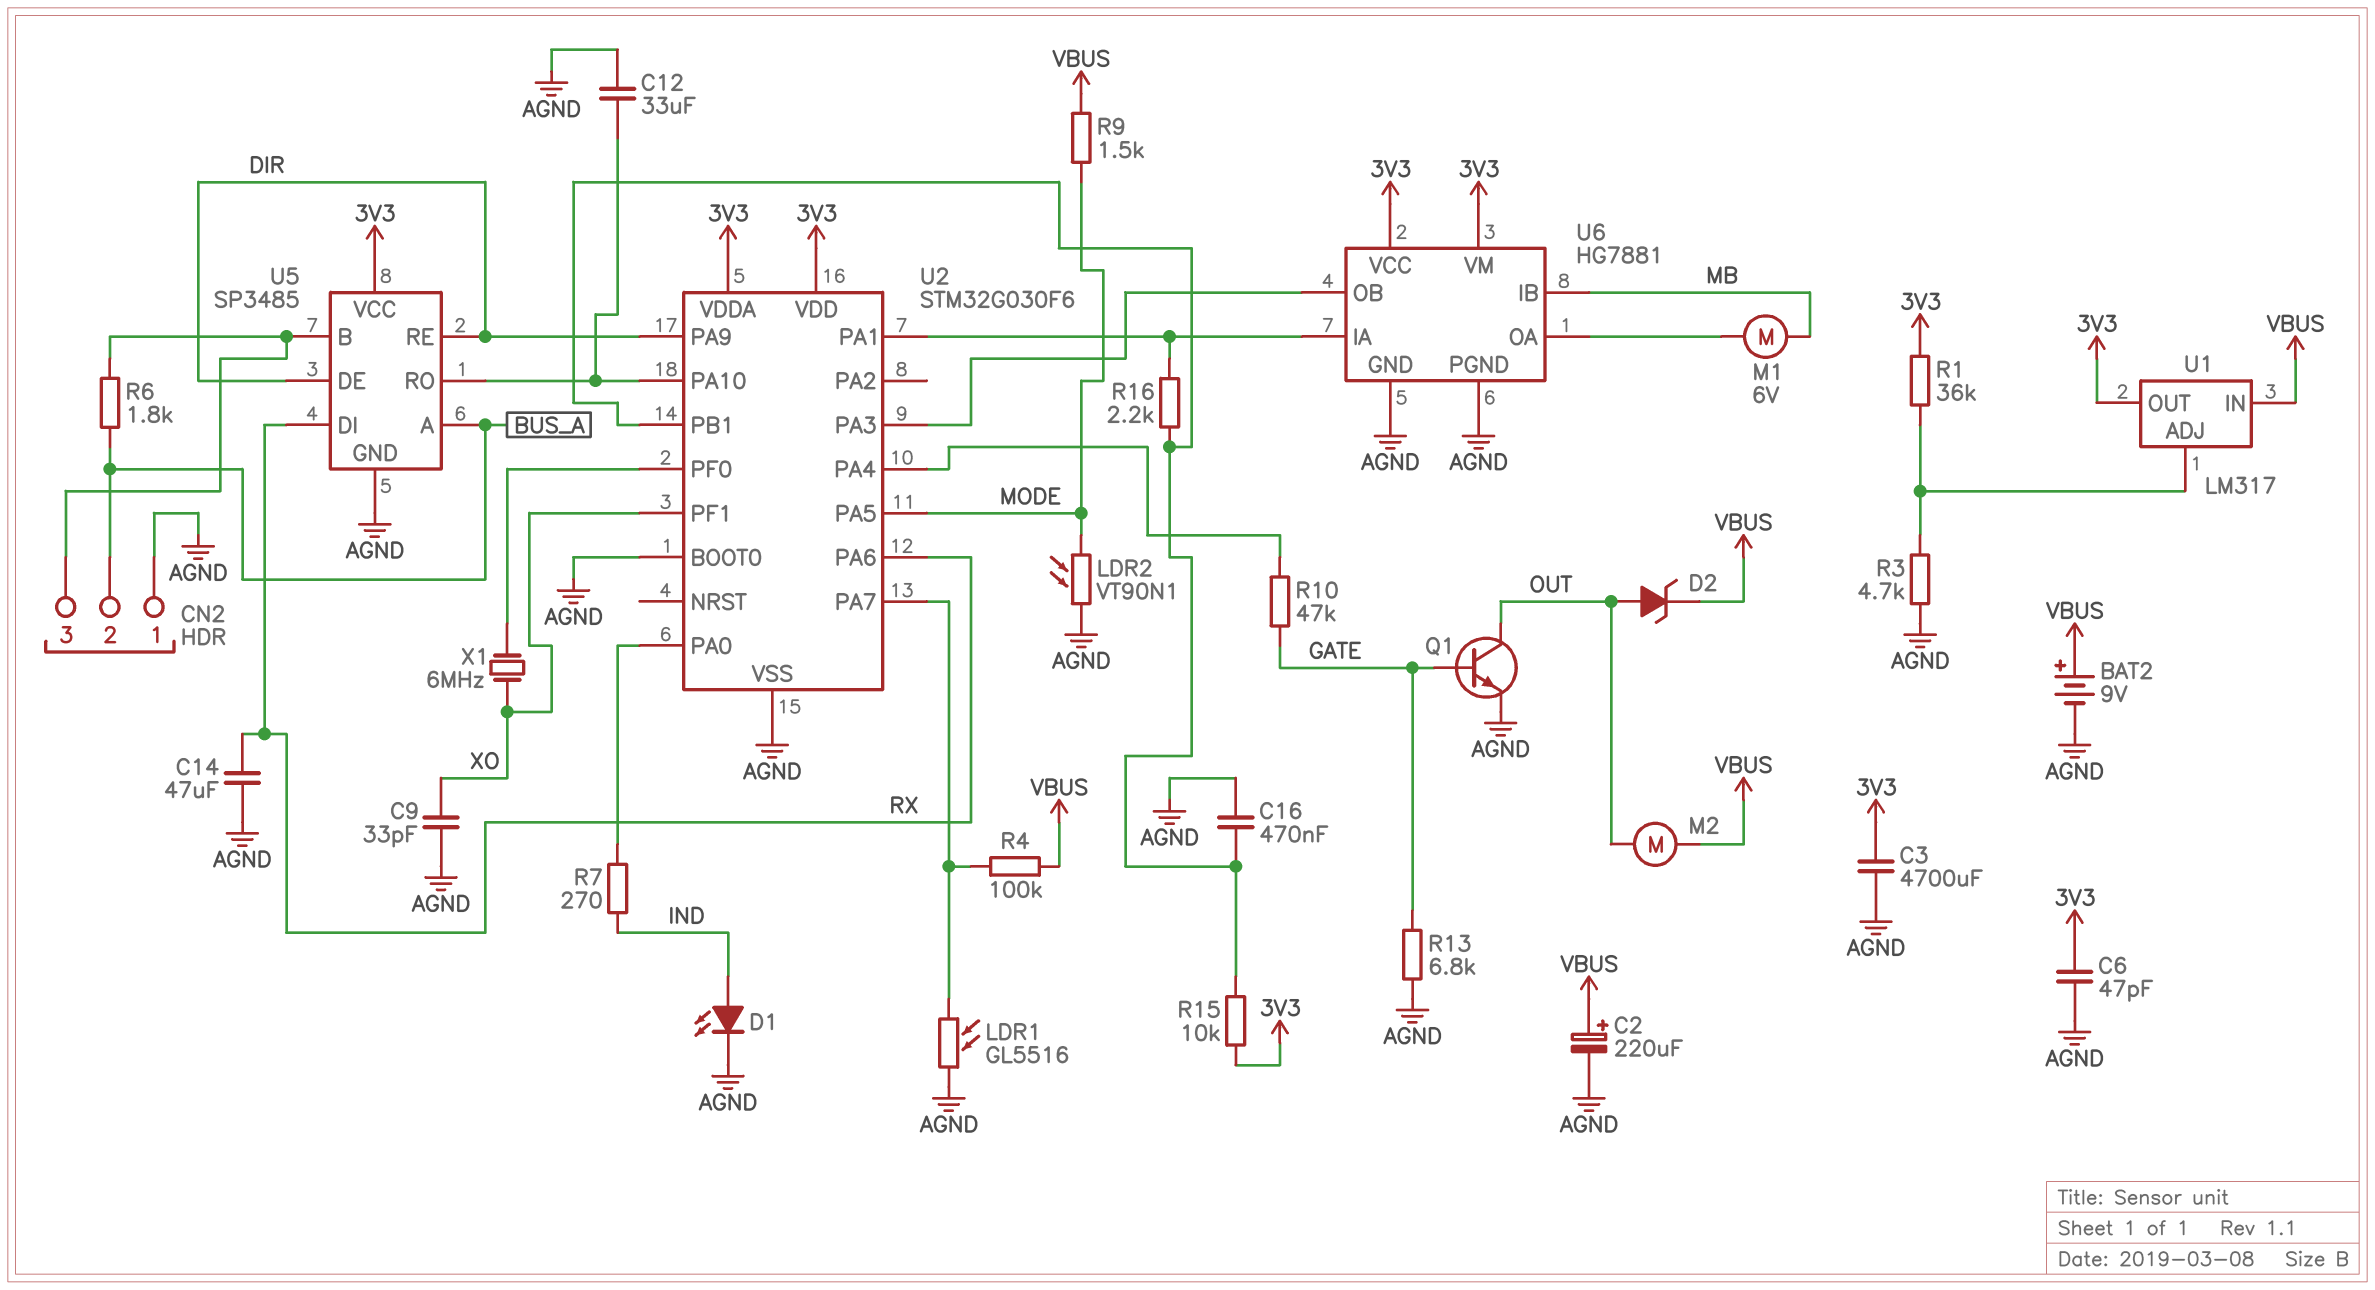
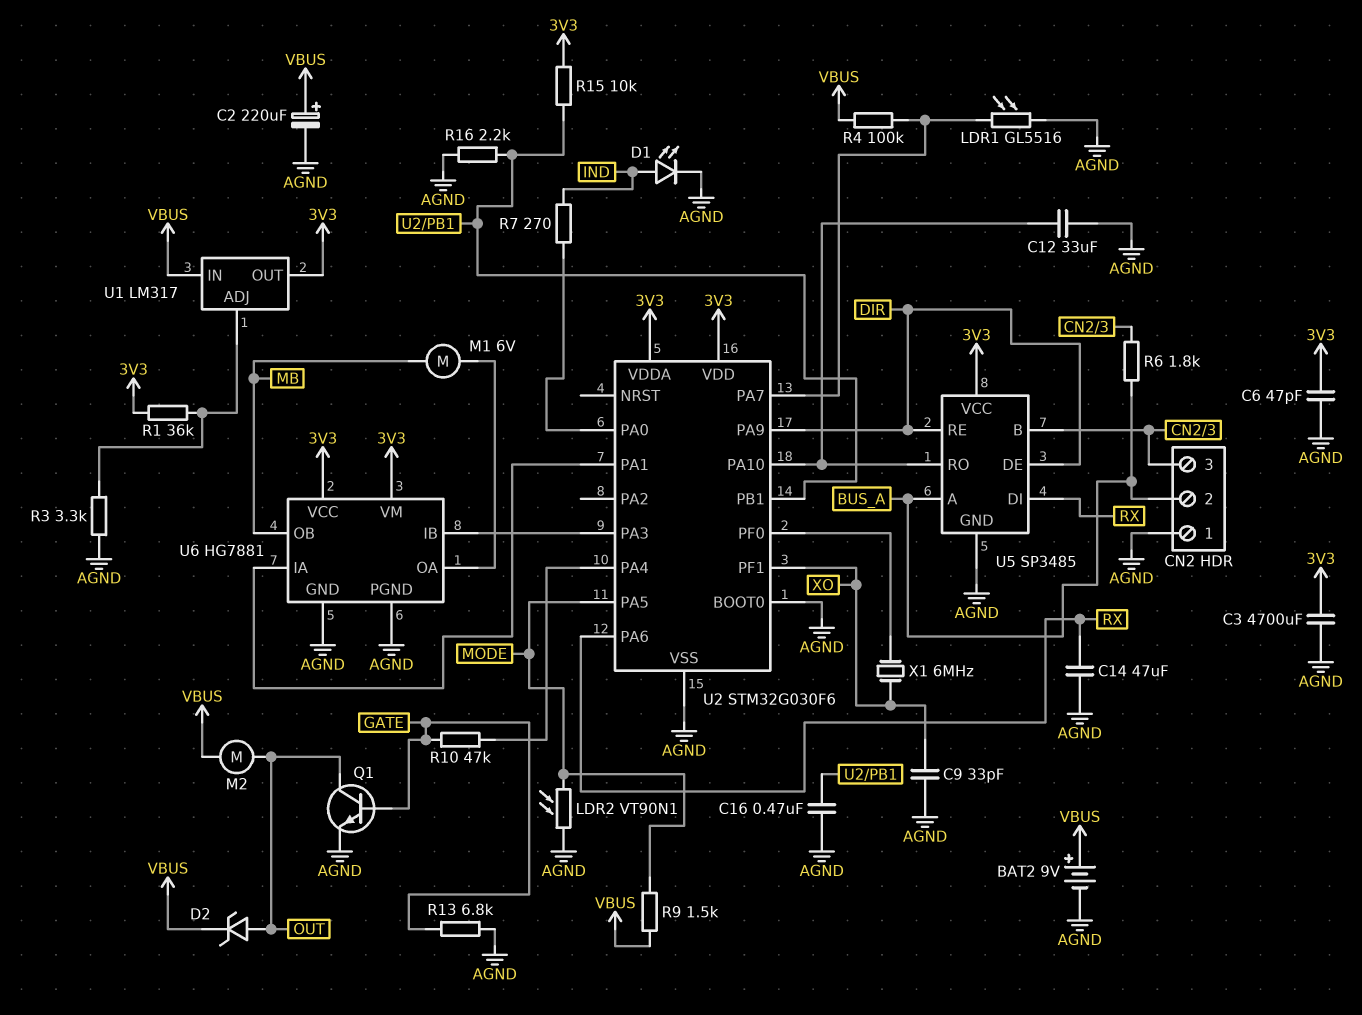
R3: 4.7k (AGND, U1/ADJ) -> 3.3k (AGND, U1/ADJ)
R16: 2.2k (U2/PA1, U2/PB1) -> 2.2k (AGND, U2/PB1)
U6 pin IB: MB -> U2/PA3
U6 pin OB: U2/PA3 -> MB

